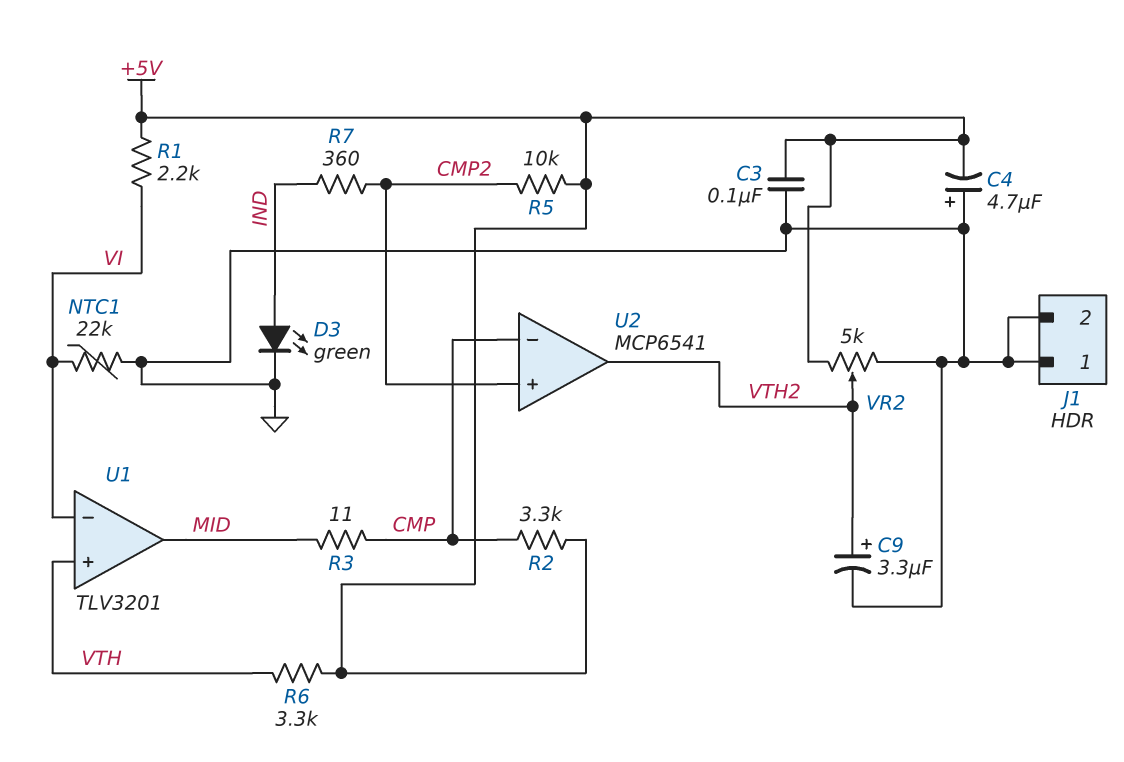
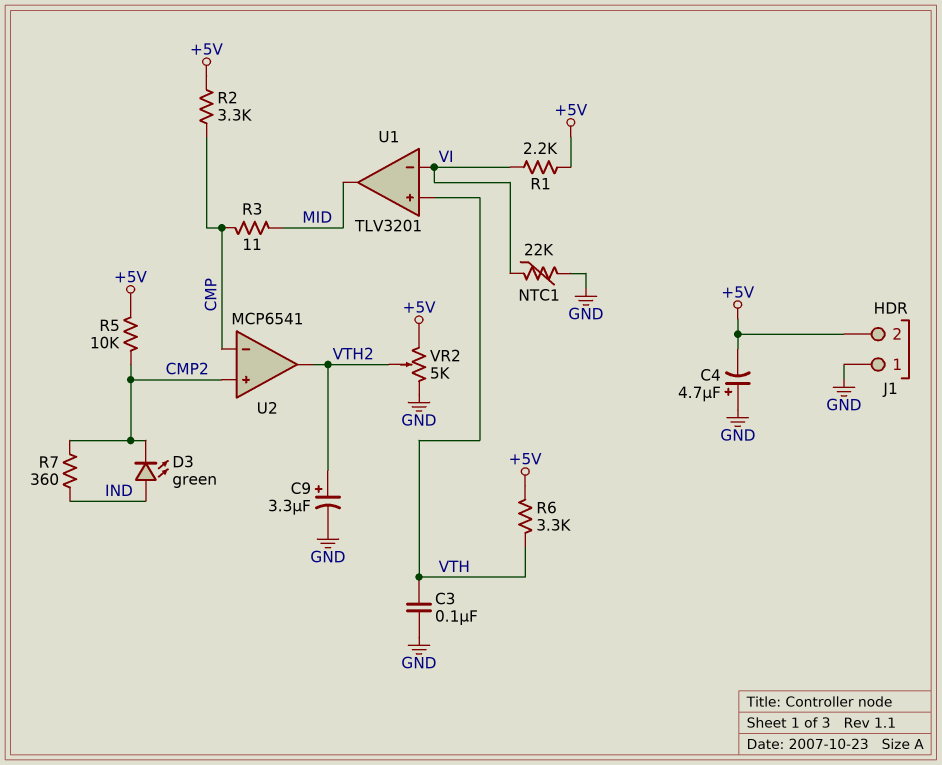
C3: 100nF (+5V, GND) -> 100nF (GND, VTH)
D3: LED green (A IND, K GND) -> LED green (A IND, K CMP2)
J1 pin 2: GND -> +5V

